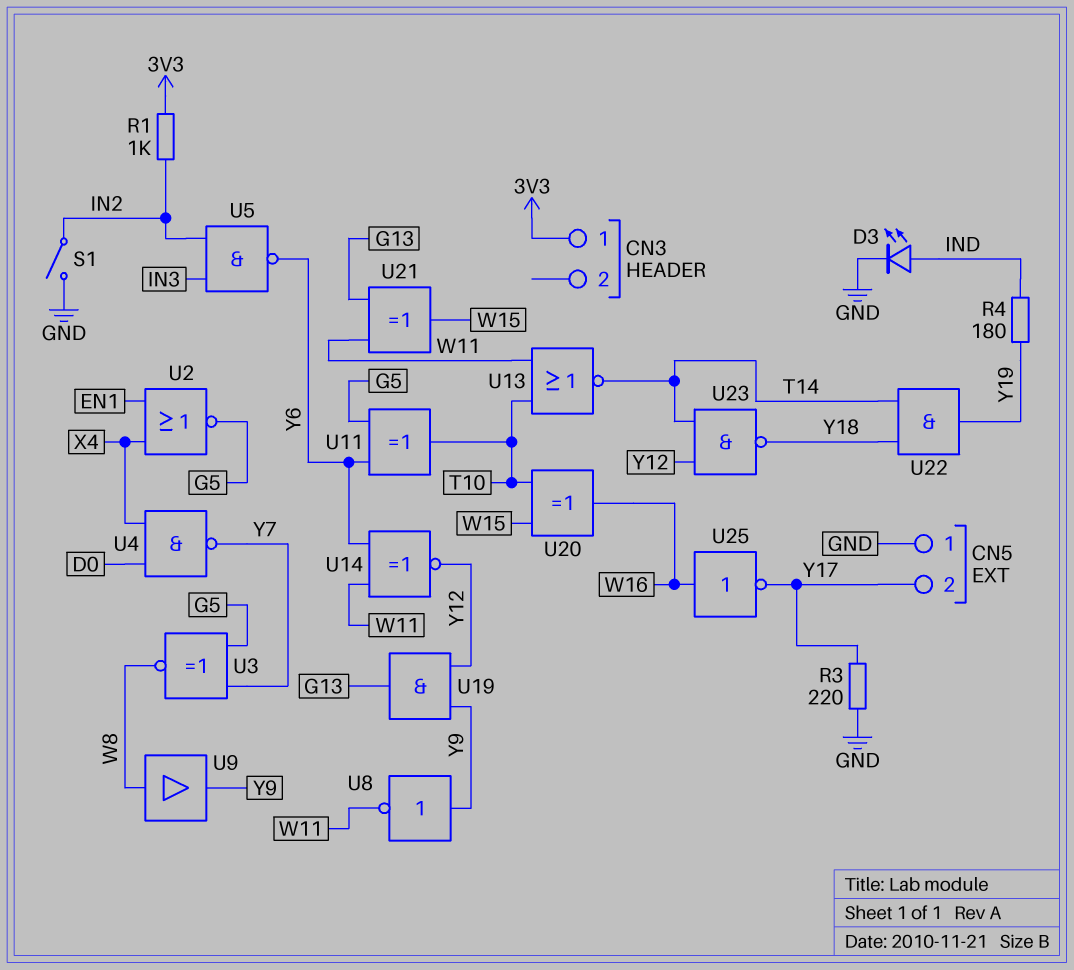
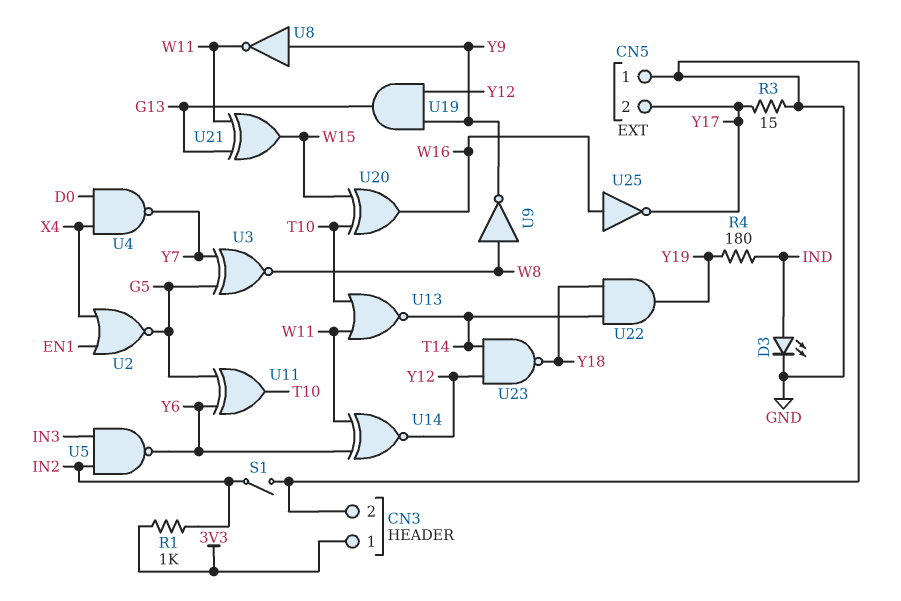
CN3 pin 2: none -> GND
R3: 220 (GND, Y17) -> 15 (GND, Y17)
U9: buffer (in W8, out Y9) -> NOT (in W8, out Y9)

